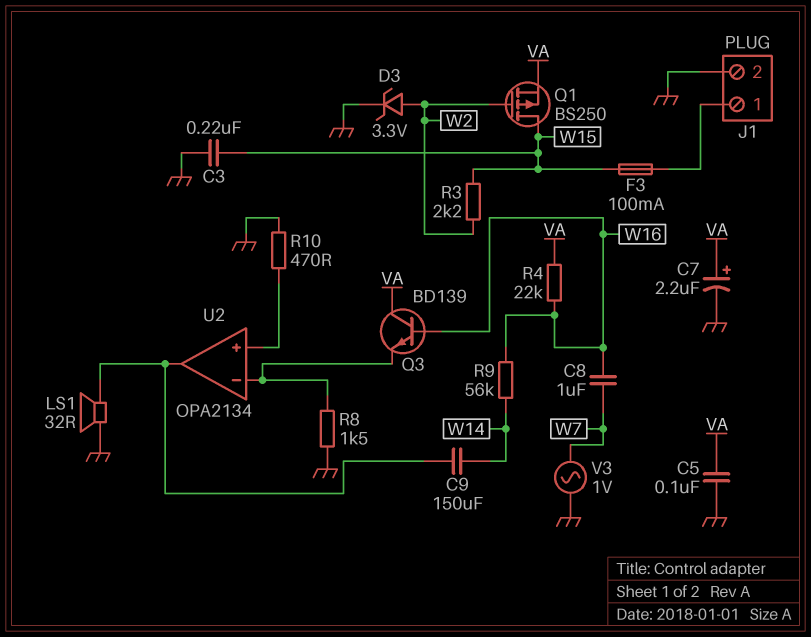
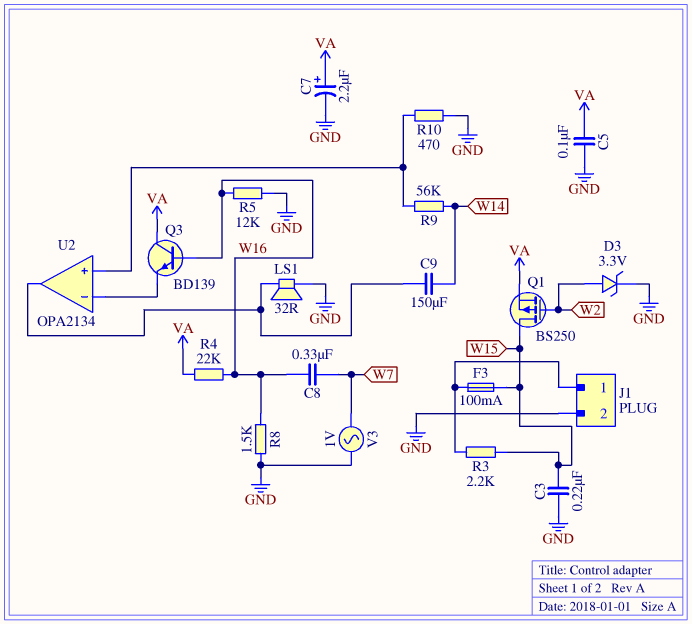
C8: 1uF (W7, W16) -> 330nF (W7, W16)
R3: 2.2k (W2, W15) -> 2.2k (J1/1, W15)
R5: none -> 12k (GND, W16)
R8: 1.5k (GND, U2/in-) -> 1.5k (GND, W16)
R9: 56k (W14, W16) -> 56k (U2/in+, W14)

